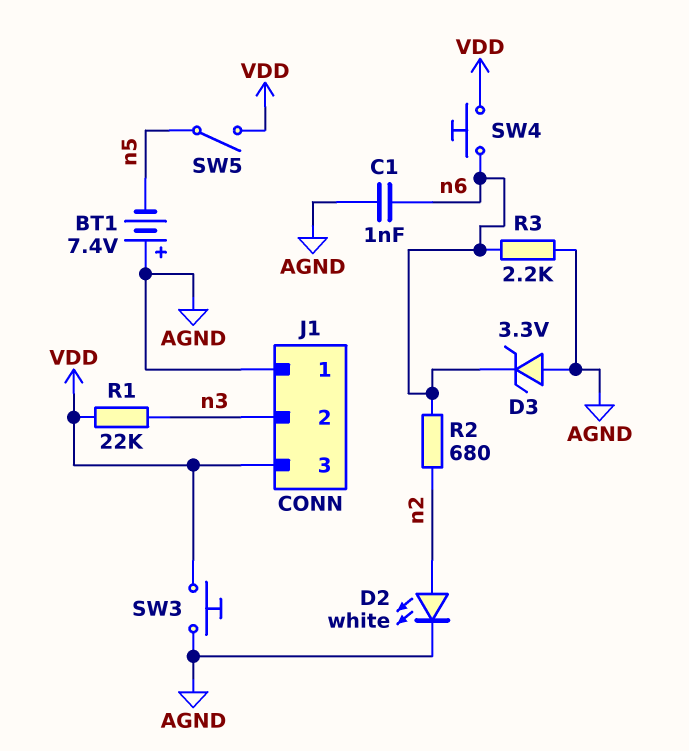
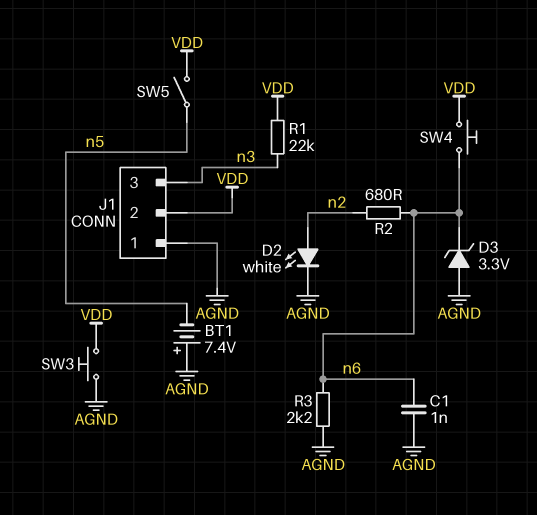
J1 pin 2: n3 -> VDD
J1 pin 3: VDD -> n3

